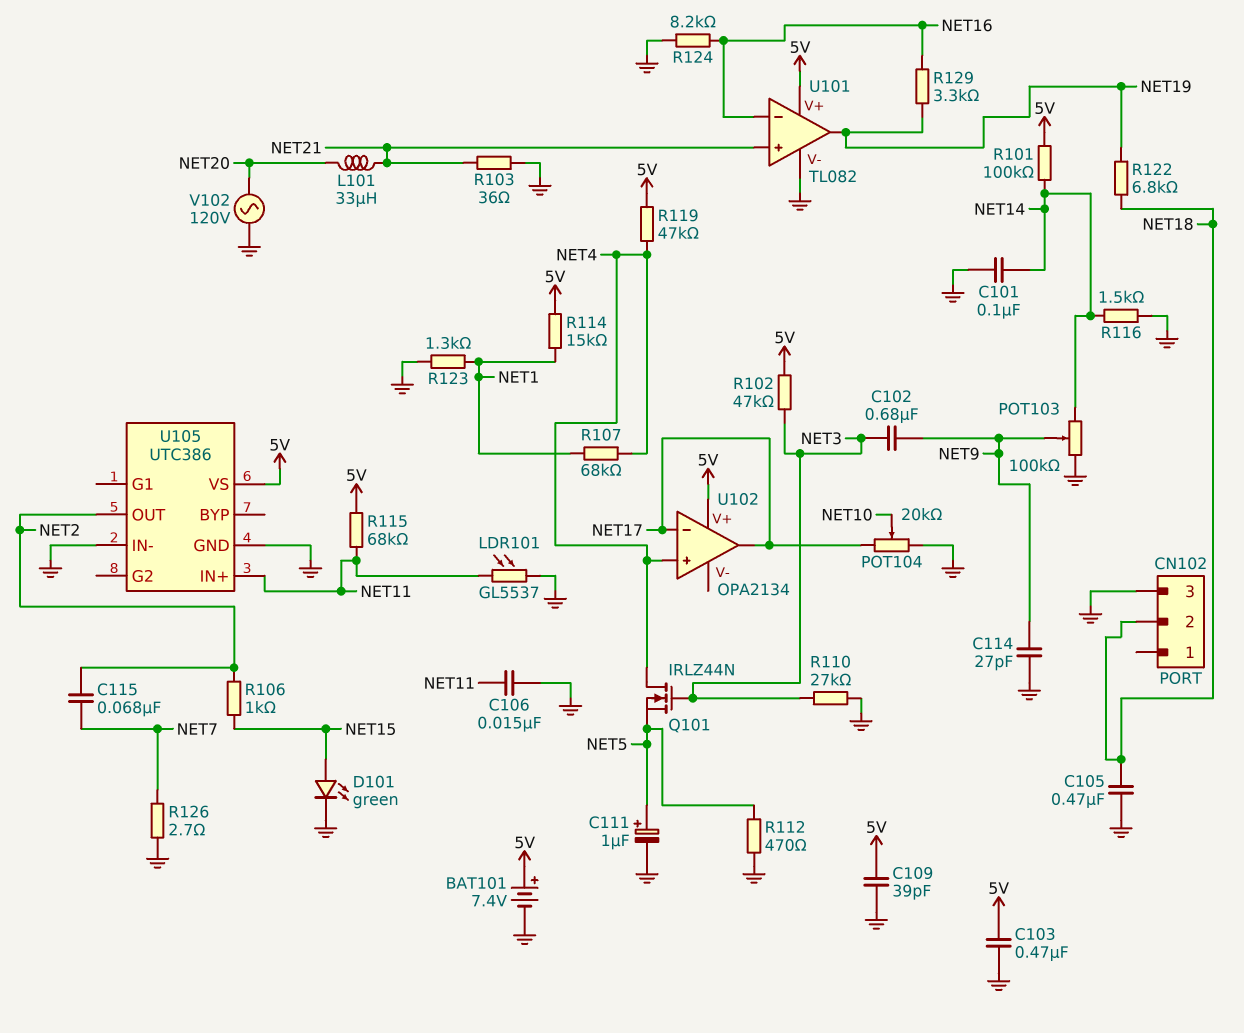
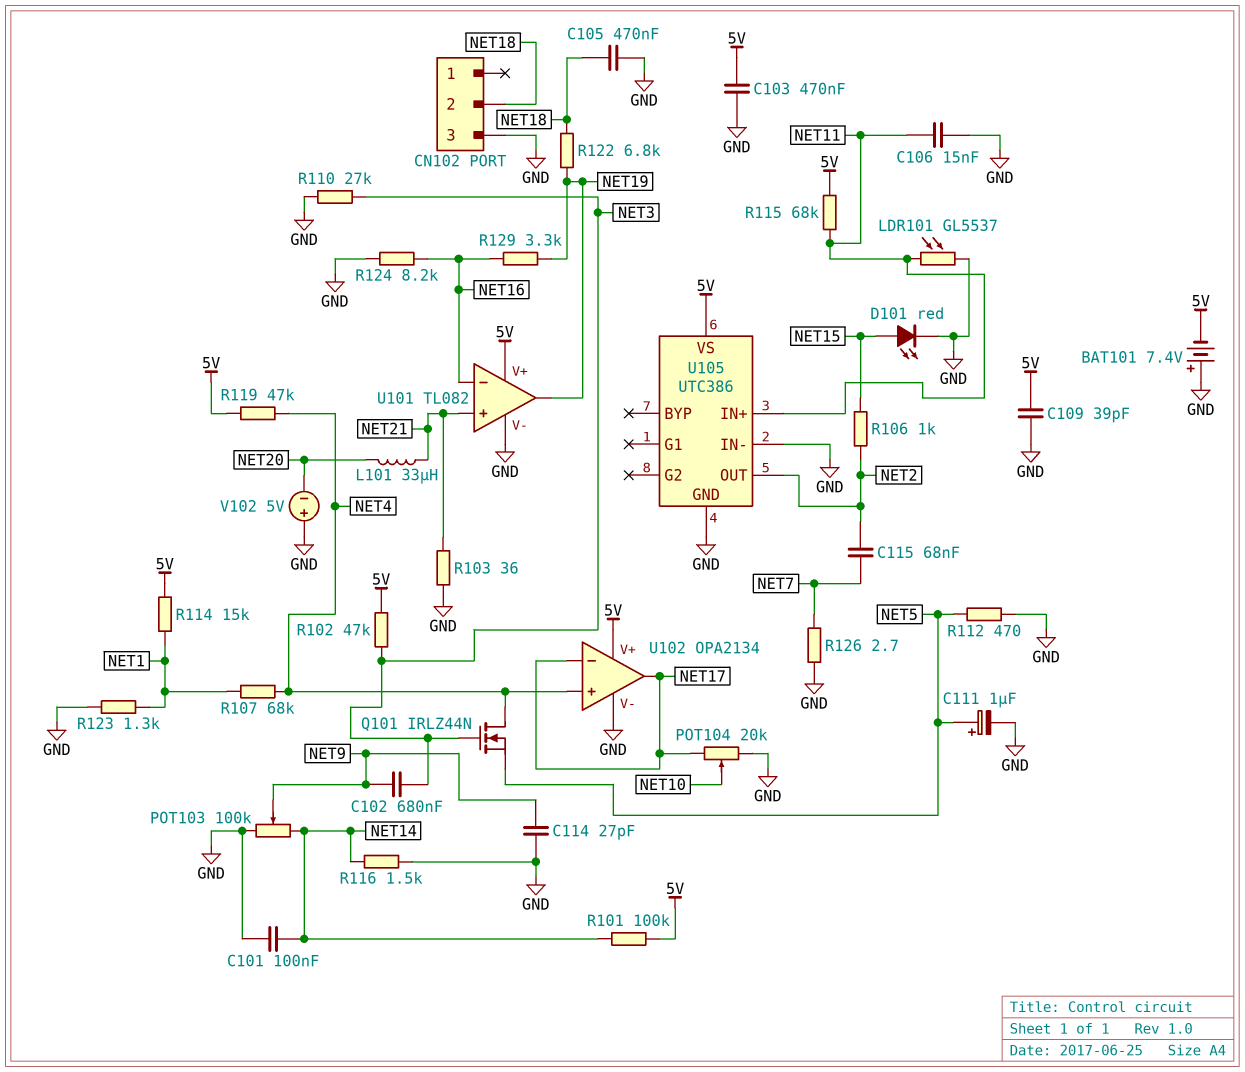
BAT101: 7.4V (plus 5V, minus GND) -> 7.4V (plus GND, minus 5V)
D101: LED green (A NET15, K GND) -> LED red (A NET15, K GND)
U102 pin V-: none -> GND
V102: AC 120V (GND, NET20) -> 5V (plus GND, minus NET20)

